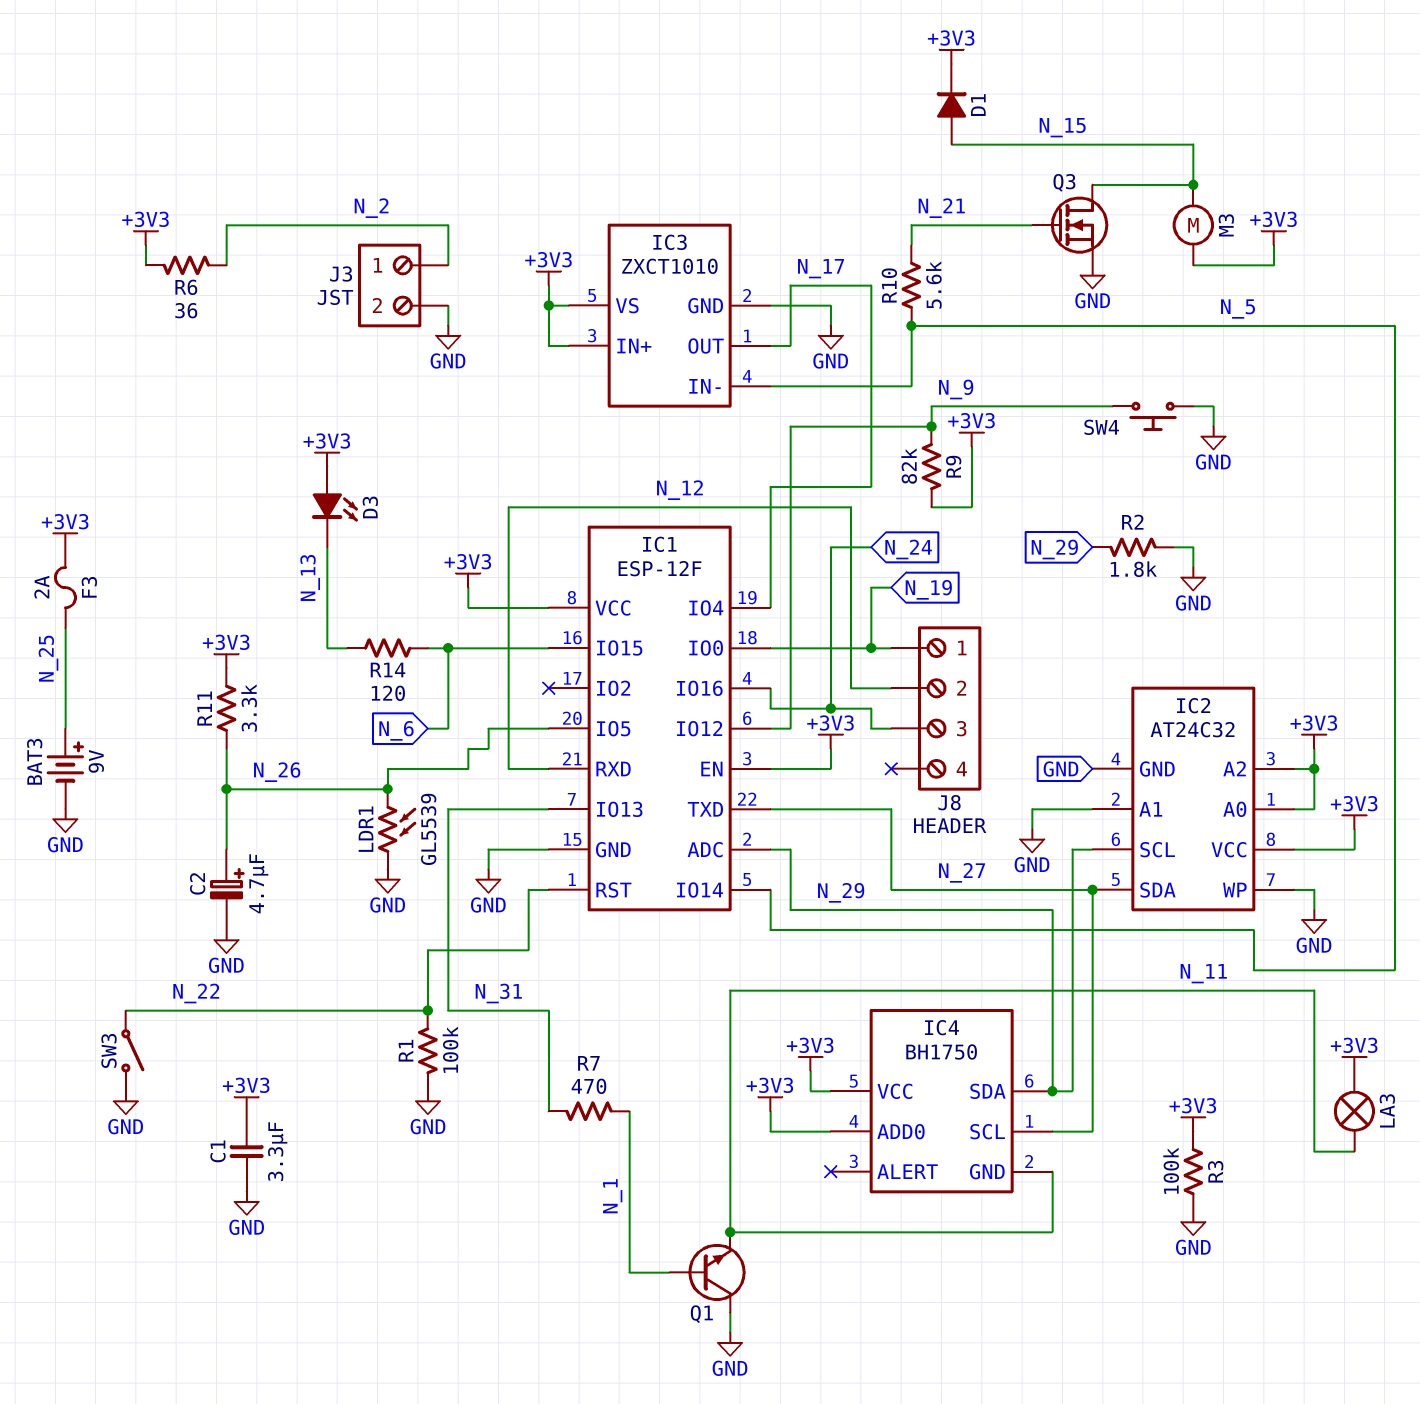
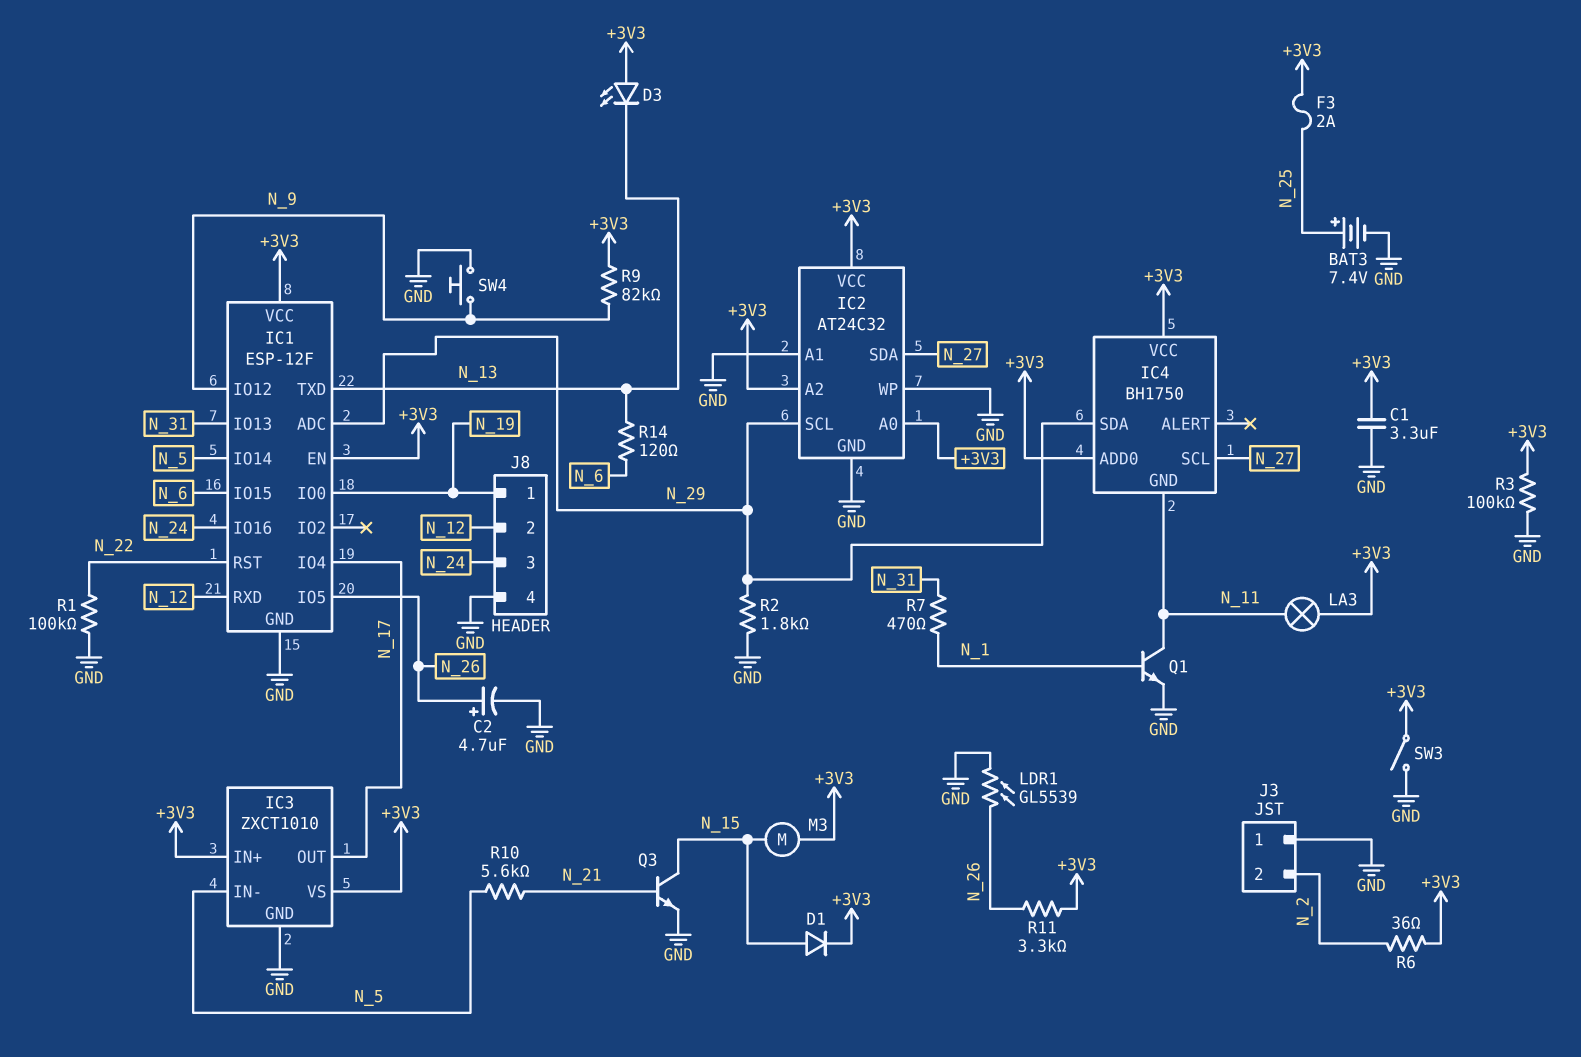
BAT3: 9V (plus N_25, minus GND) -> 7.4V (plus N_25, minus GND)
IC1 pin TXD: N_27 -> N_13
J3 pin 1: N_2 -> GND
J3 pin 2: GND -> N_2
J8 pin 4: none -> GND
Q1: NPN (B N_1, C GND, E N_11) -> NPN (B N_1, C N_11, E GND)
Q3: NMOS (G N_21, D N_15, S GND) -> NPN (B N_21, C N_15, E GND)
SW3: switch (GND, N_22) -> switch (+3V3, GND)

